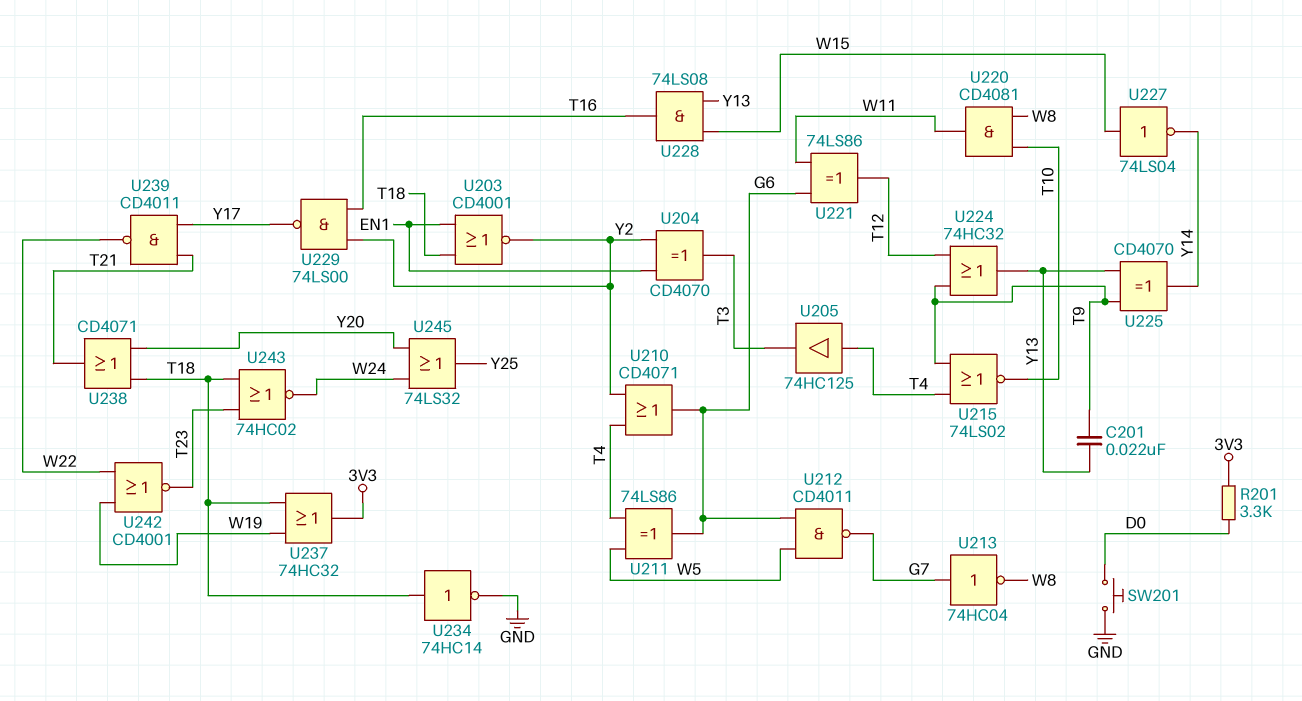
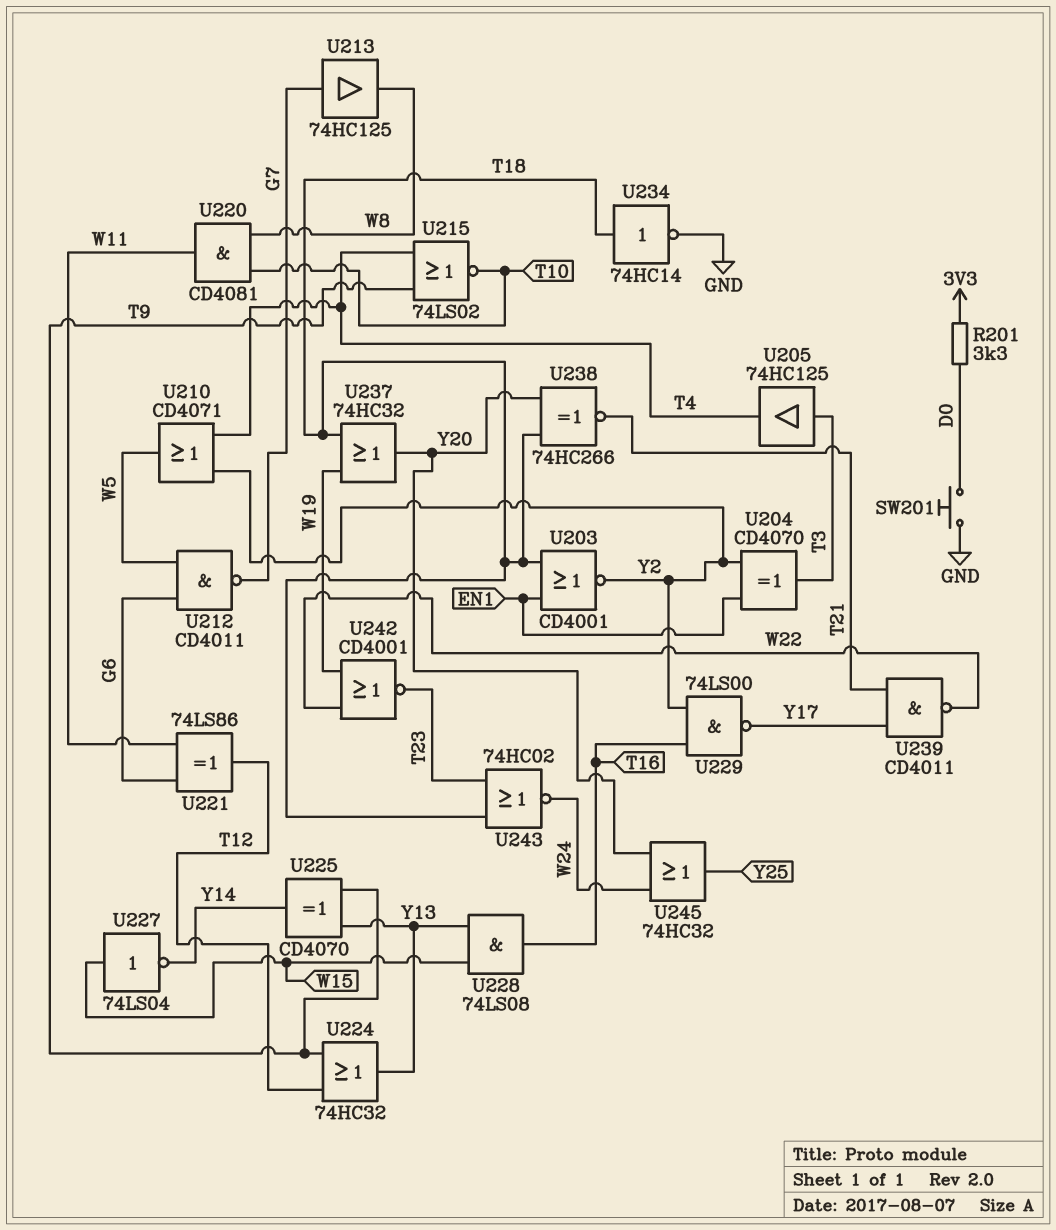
C201: 22nF (T9, Y13) -> none
U205: buffer 74HC125 (in T4, out T3) -> buffer 74HC125 (in T3, out T4)
U210: OR CD4071 (in T4, in Y2, out G6) -> OR CD4071 (in T4, in Y2, out W5)
U211: XOR 74LS86 (in T4, in W5, out G6) -> none
U213: NOT 74HC04 (in G7, out W8) -> buffer 74HC125 (in G7, out W8)
U237: OR 74HC32 (in T18, in W19, out 3V3) -> OR 74HC32 (in T18, in W19, out Y20)
U238: OR CD4071 (in T18, in Y20, out T21) -> XNOR 74HC266 (in T18, in Y20, out T21)
U245: OR 74LS32 (in W24, in Y20, out Y25) -> OR 74HC32 (in W24, in Y20, out Y25)

